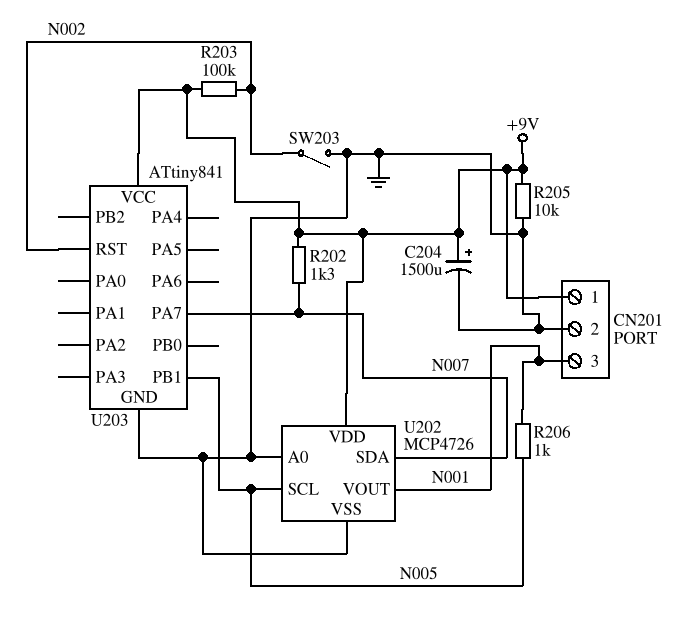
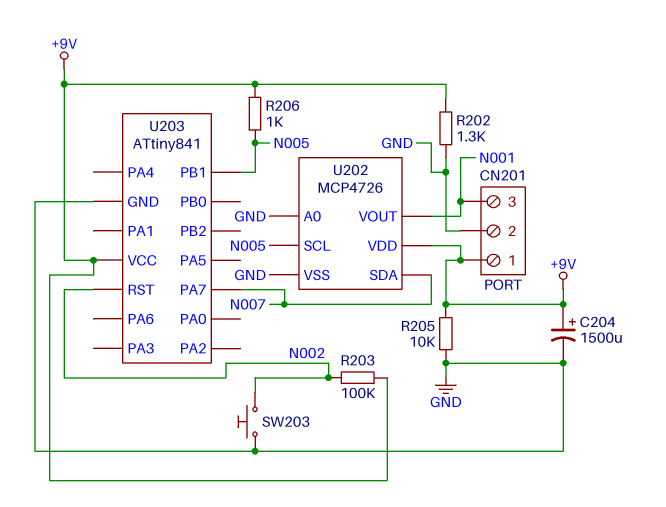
R202: 1.3k (+9V, N007) -> 1.3k (+9V, GND)
R206: 1k (N001, N005) -> 1k (+9V, N005)
SW203: switch (GND, N002) -> button (GND, N002)

